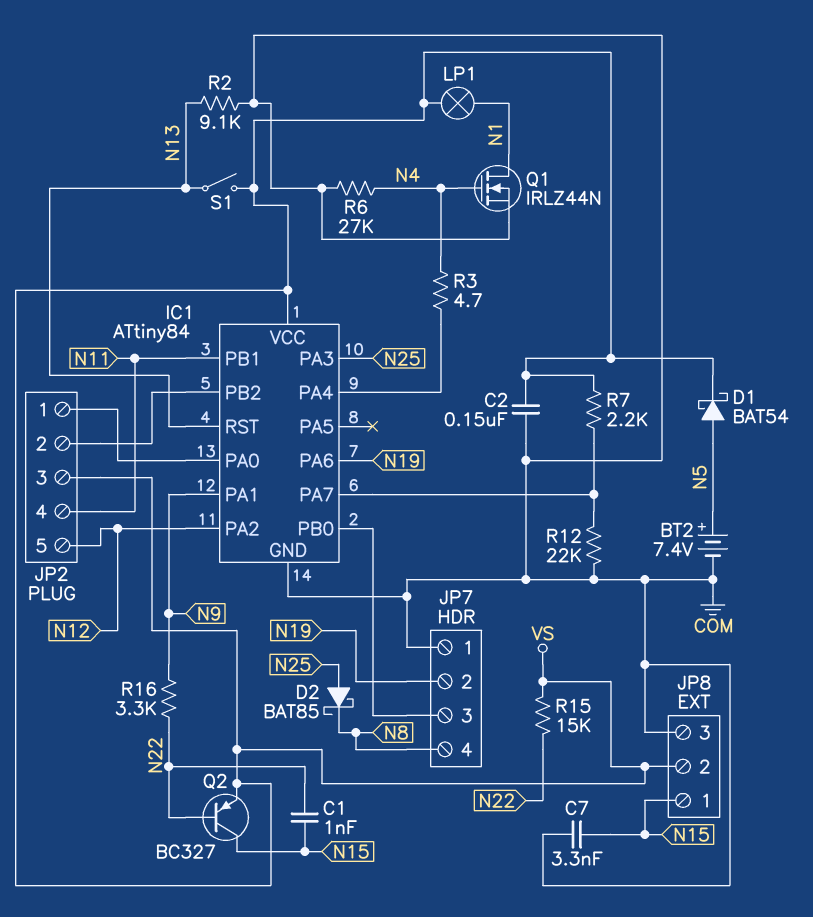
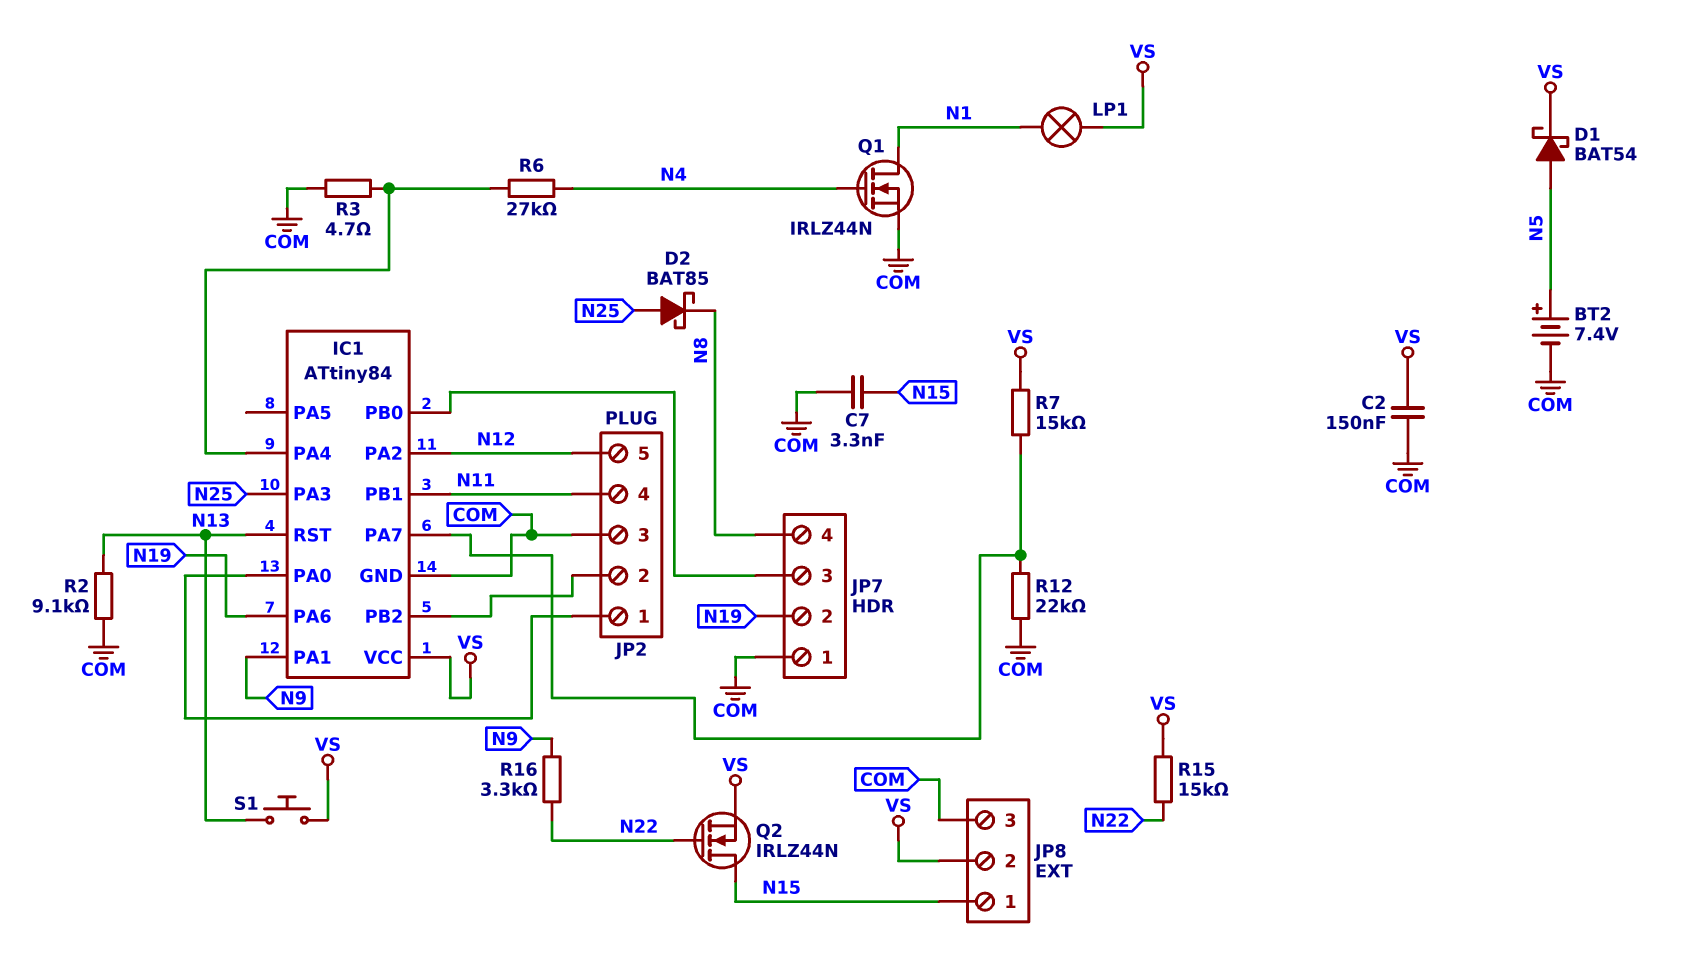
C1: 1nF (N15, N22) -> none
JP2 pin 3: VS -> COM
Q2: PNP BC327 (B N22, C N15, E VS) -> NMOS IRLZ44N (G N22, D N15, S VS)
R3: 4.7 (IC1/PA4, N4) -> 4.7 (COM, IC1/PA4)
R6: 27k (COM, N4) -> 27k (IC1/PA4, N4)
R7: 2.2k (IC1/PA7, VS) -> 15k (IC1/PA7, VS)
S1: switch (N13, VS) -> button (N13, VS)

